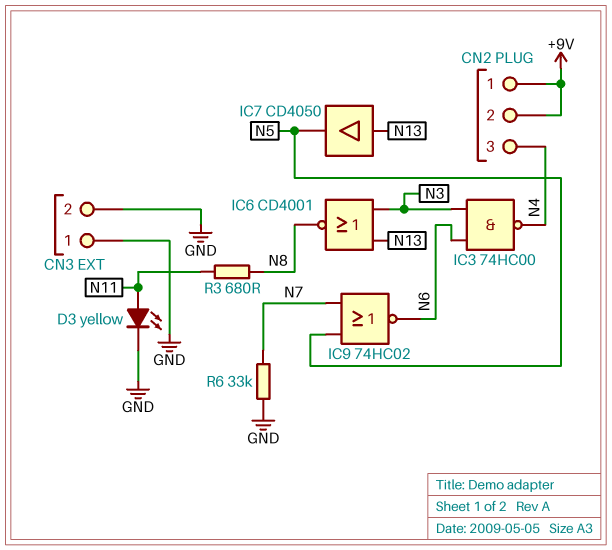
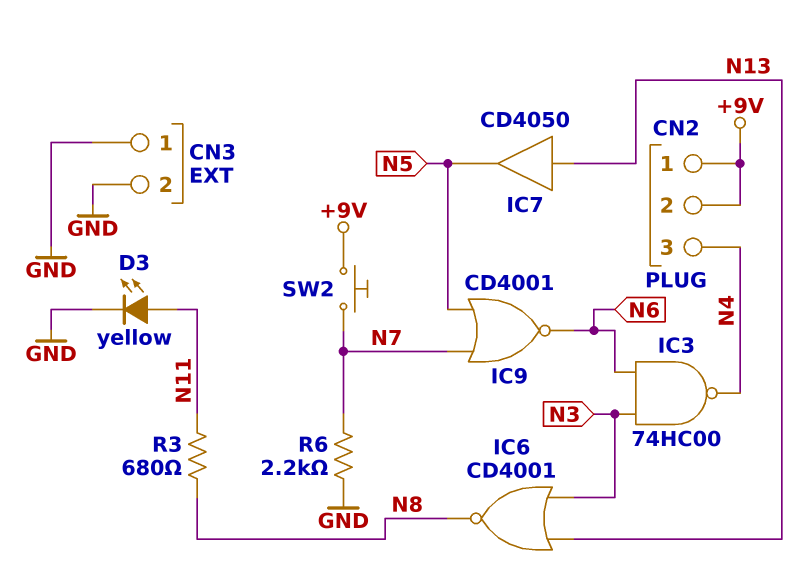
IC9: NOR 74HC02 (in N5, in N7, out N6) -> NOR CD4001 (in N5, in N7, out N6)
R6: 33k (GND, N7) -> 2.2k (GND, N7)
SW2: none -> button (+9V, N7)

